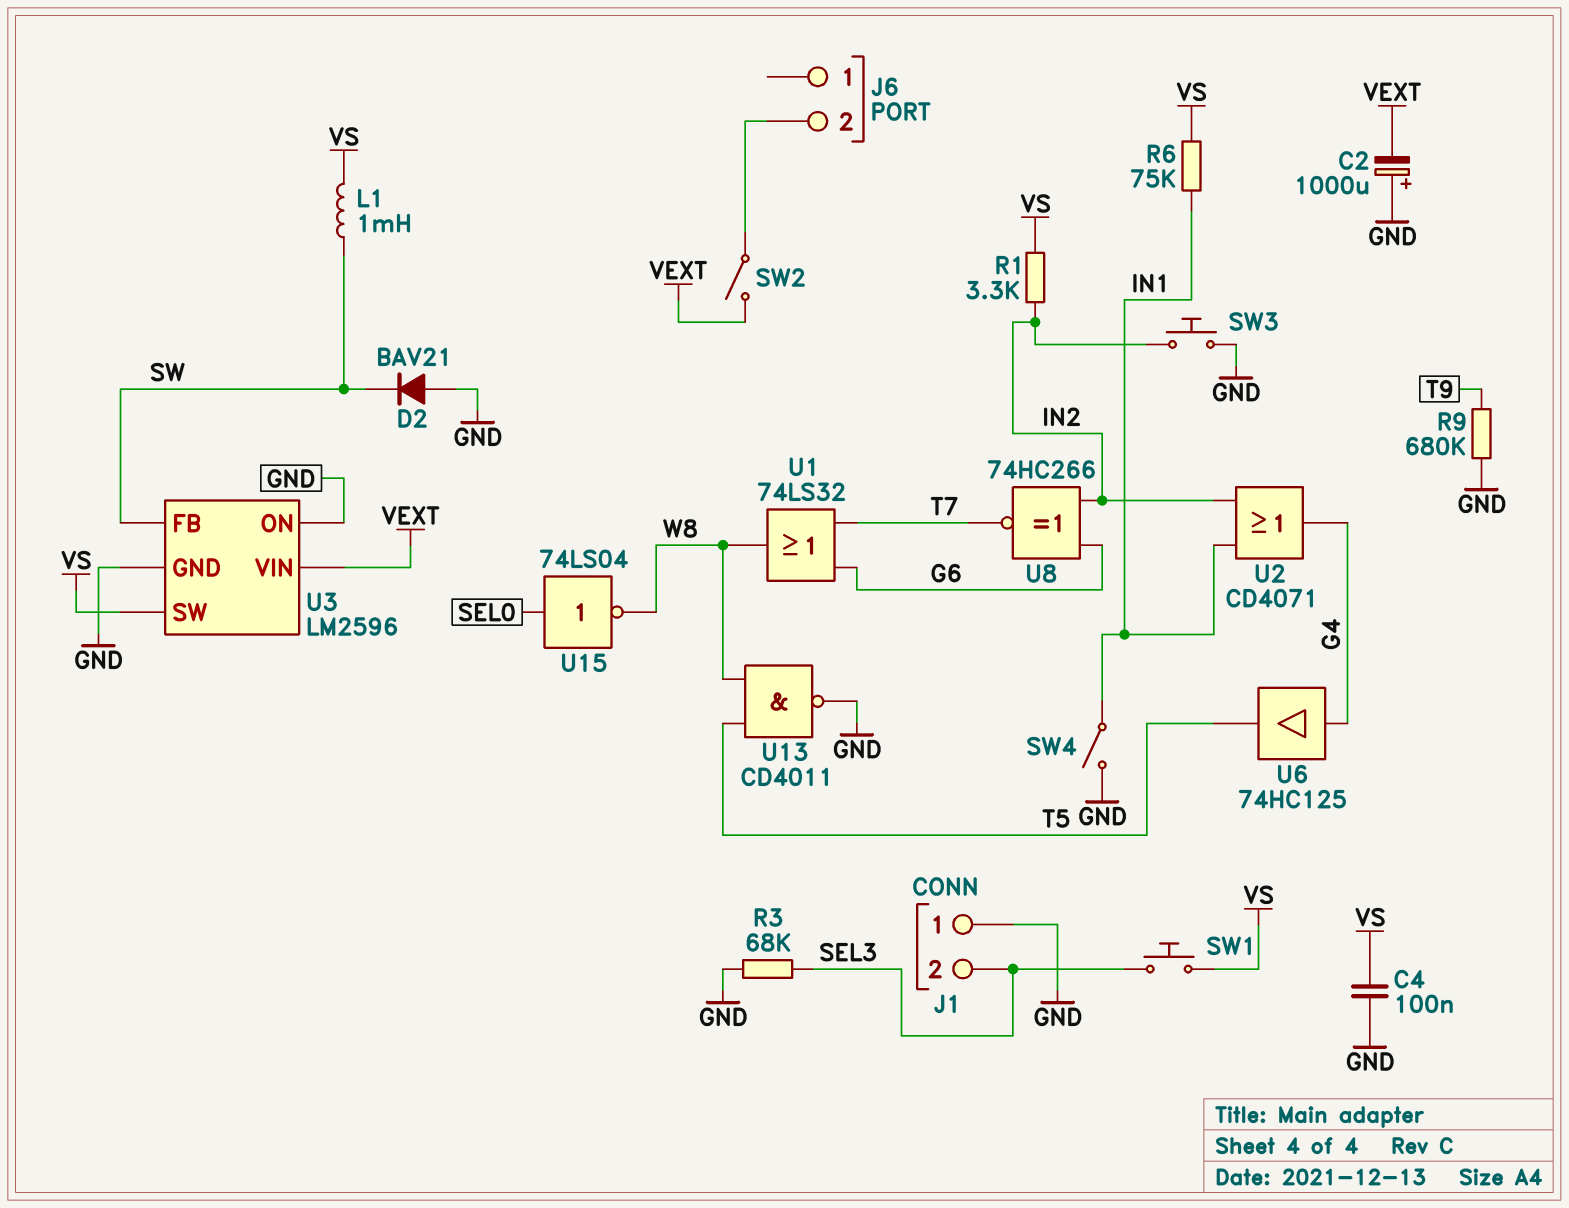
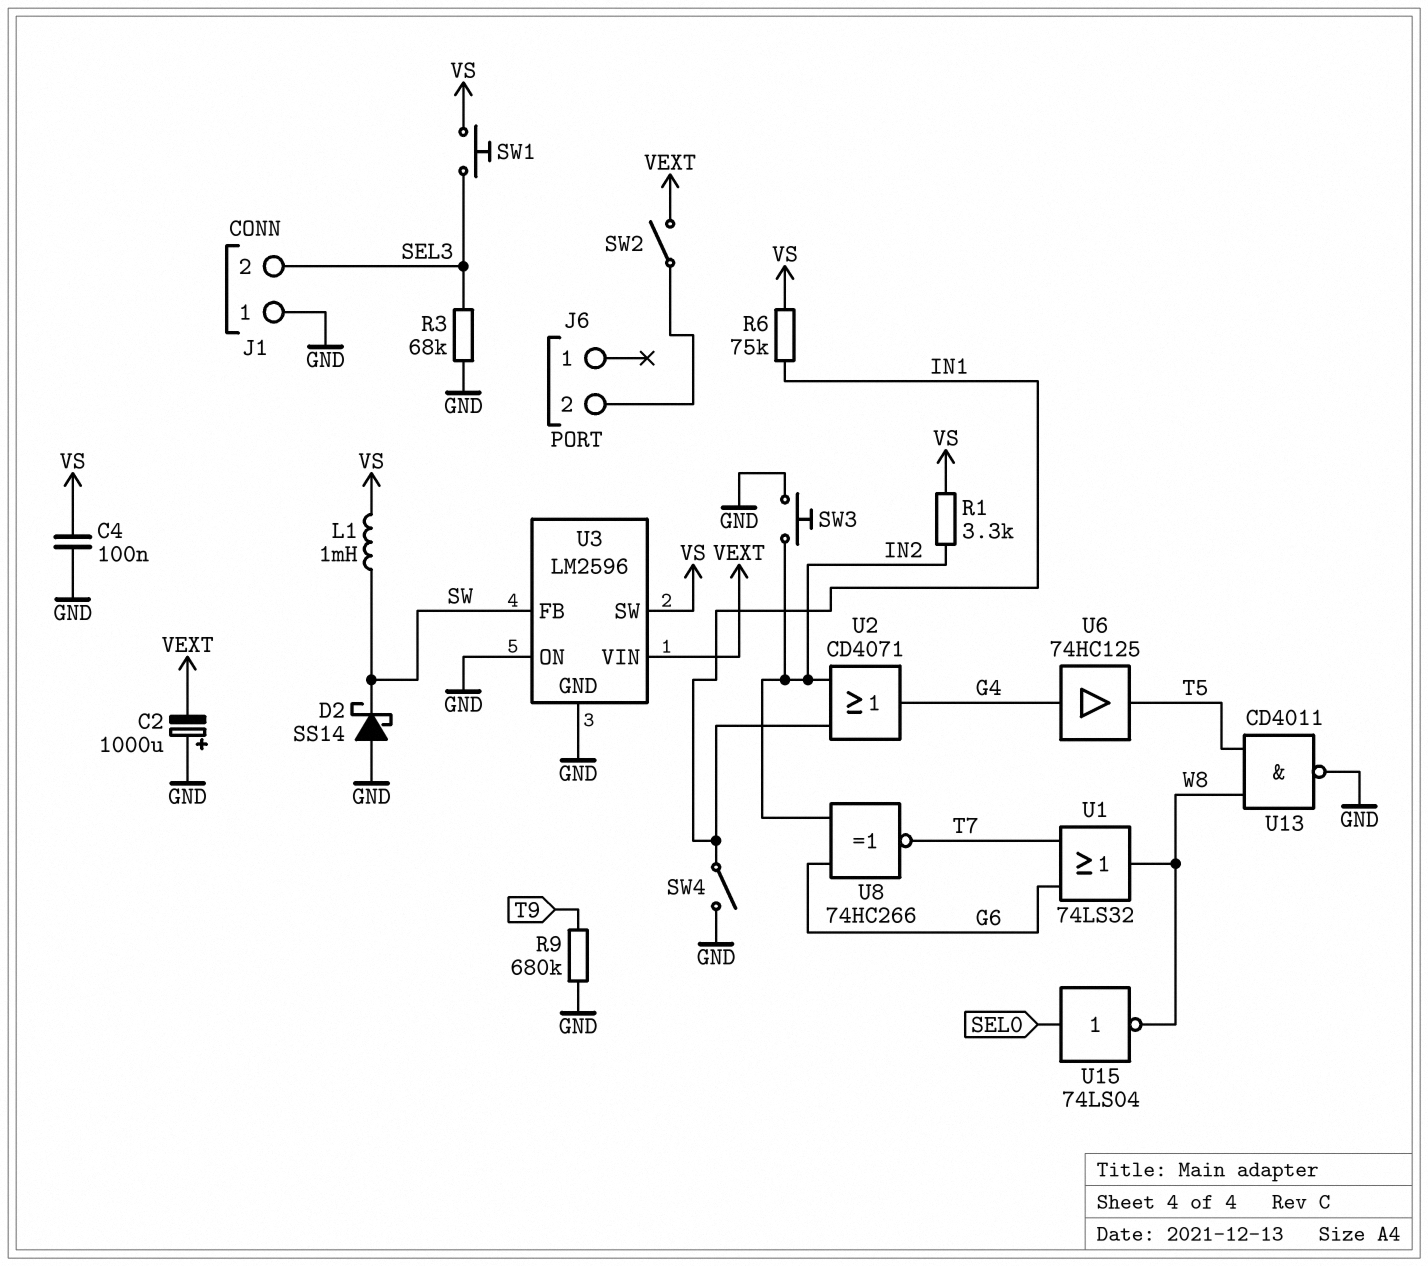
D2: diode BAV21 (A GND, K SW) -> schottky SS14 (A GND, K SW)

